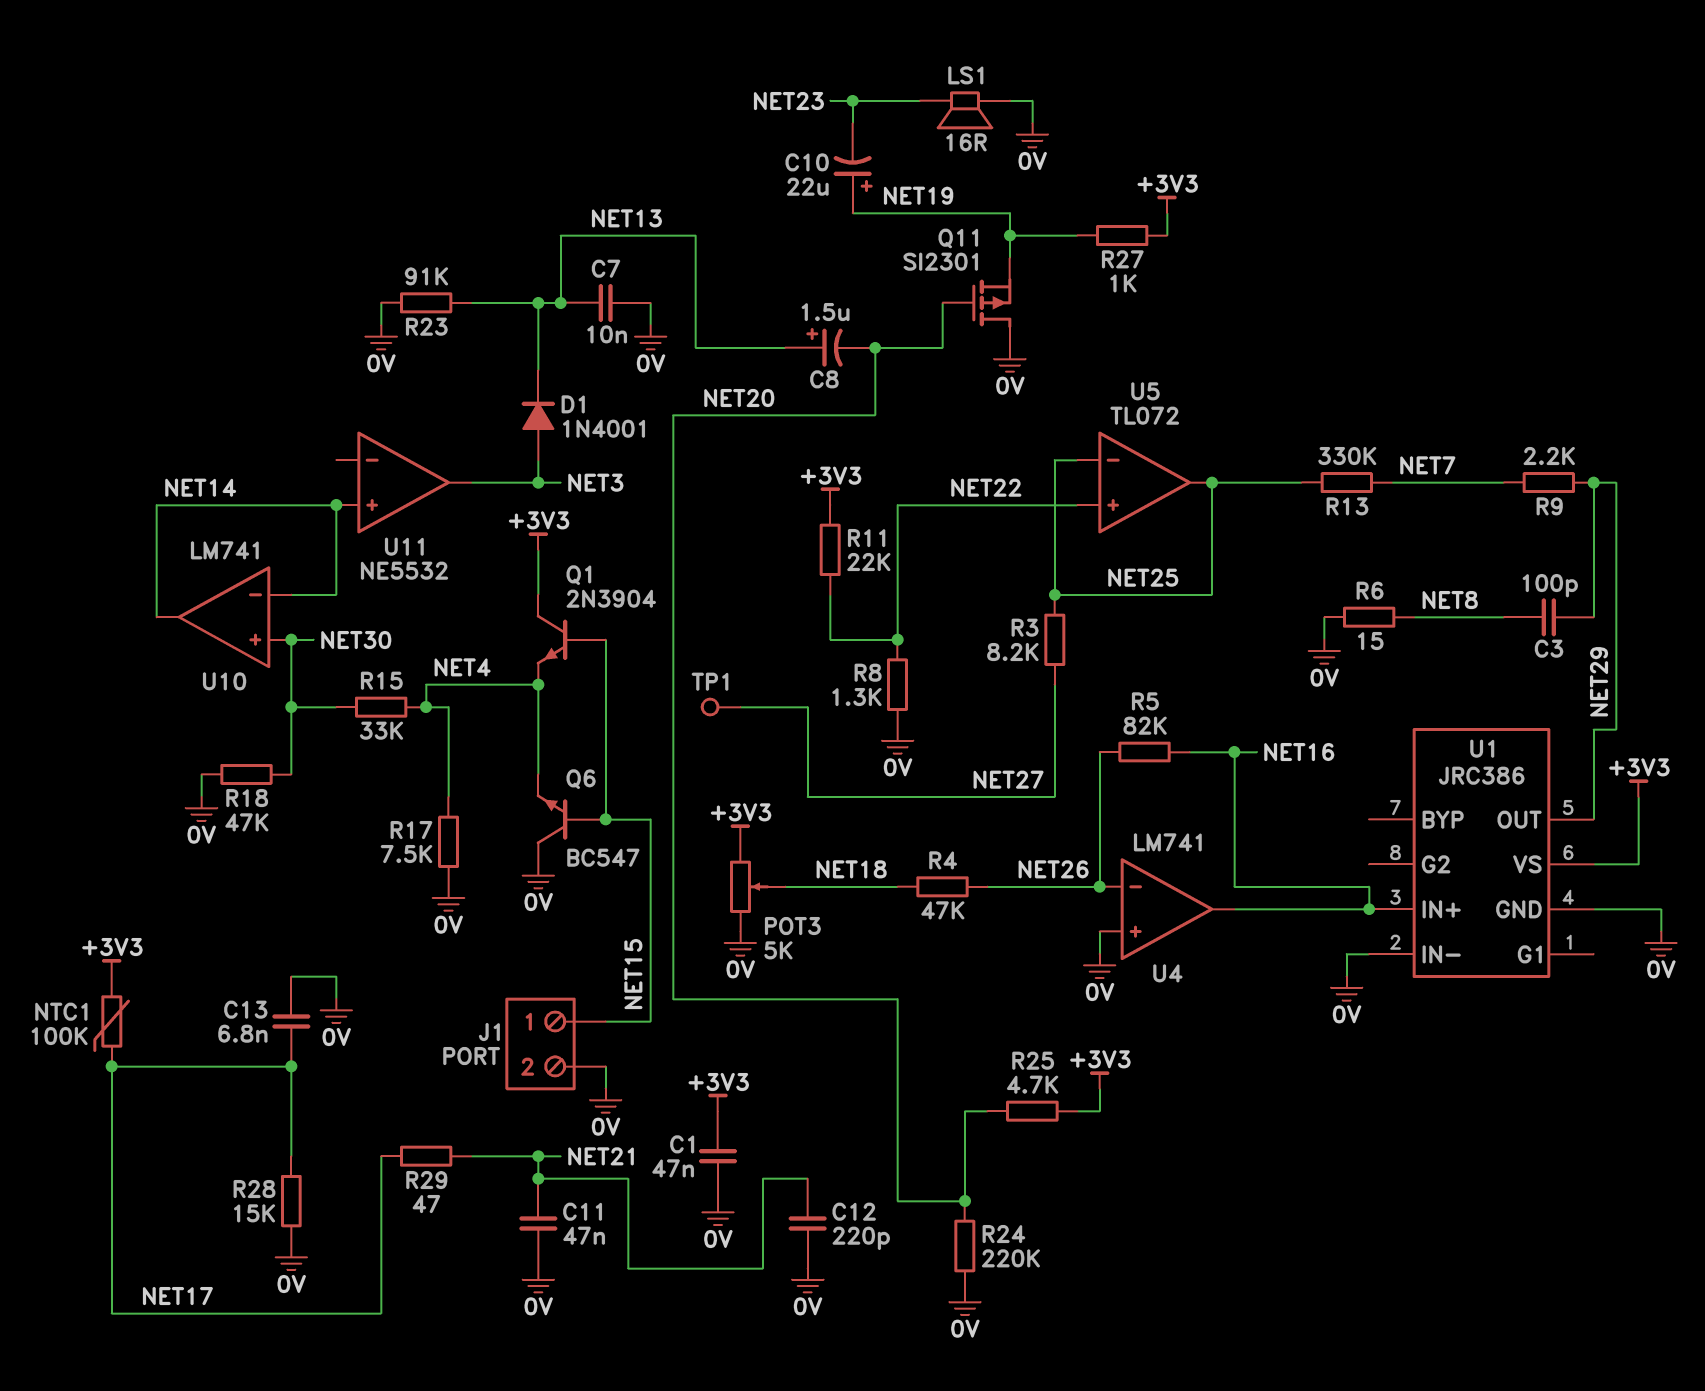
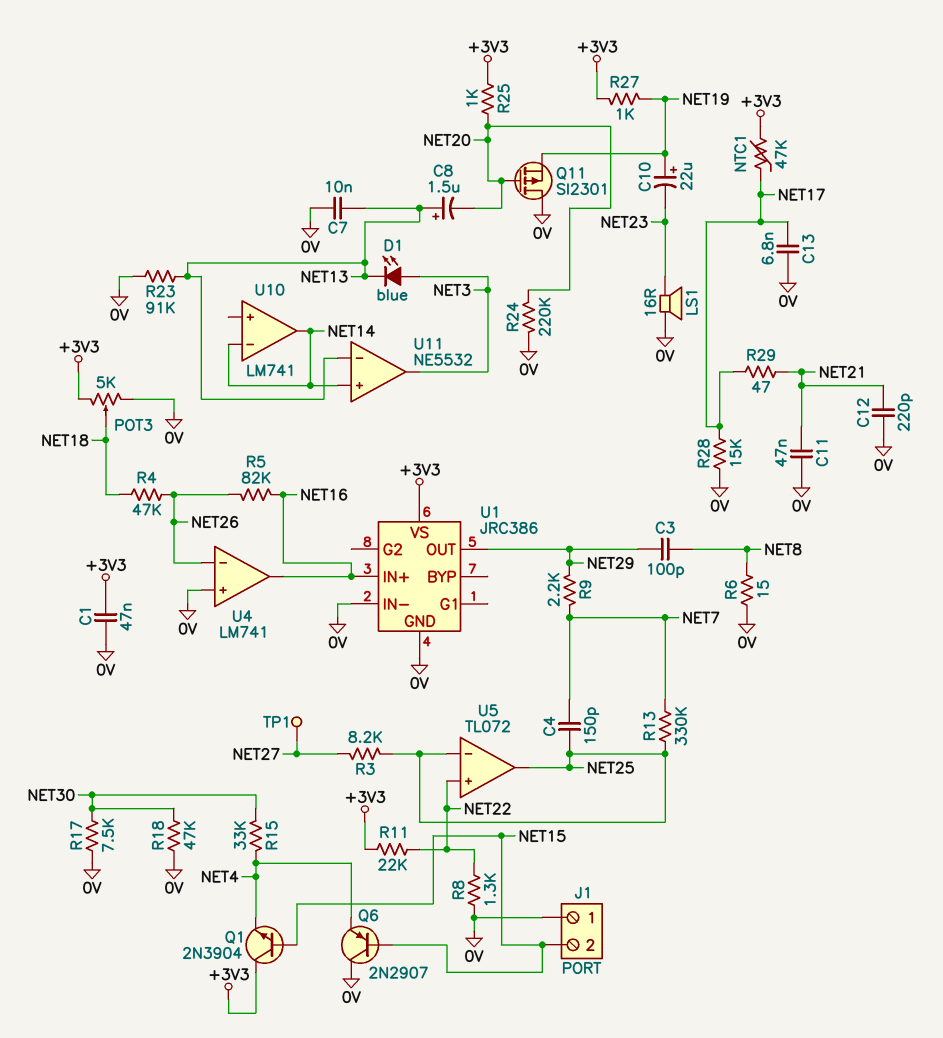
C4: none -> 150pF (NET7, NET25)
D1: diode 1N4001 (A NET3, K NET13) -> LED blue (A NET3, K NET13)
J1 pin 1: NET15 -> 0V
J1 pin 2: 0V -> NET15
NTC1: 100k (+3V3, NET17) -> 47k (+3V3, NET17)
Q6: NPN BC547 (B NET15, C 0V, E NET4) -> PNP 2N2907 (B NET15, C 0V, E NET4)
R17: 7.5k (0V, NET4) -> 7.5k (0V, NET30)
R25: 4.7k (+3V3, NET20) -> 1k (+3V3, NET20)
U10 pin in+: NET30 -> none
U11 pin in-: none -> NET13

